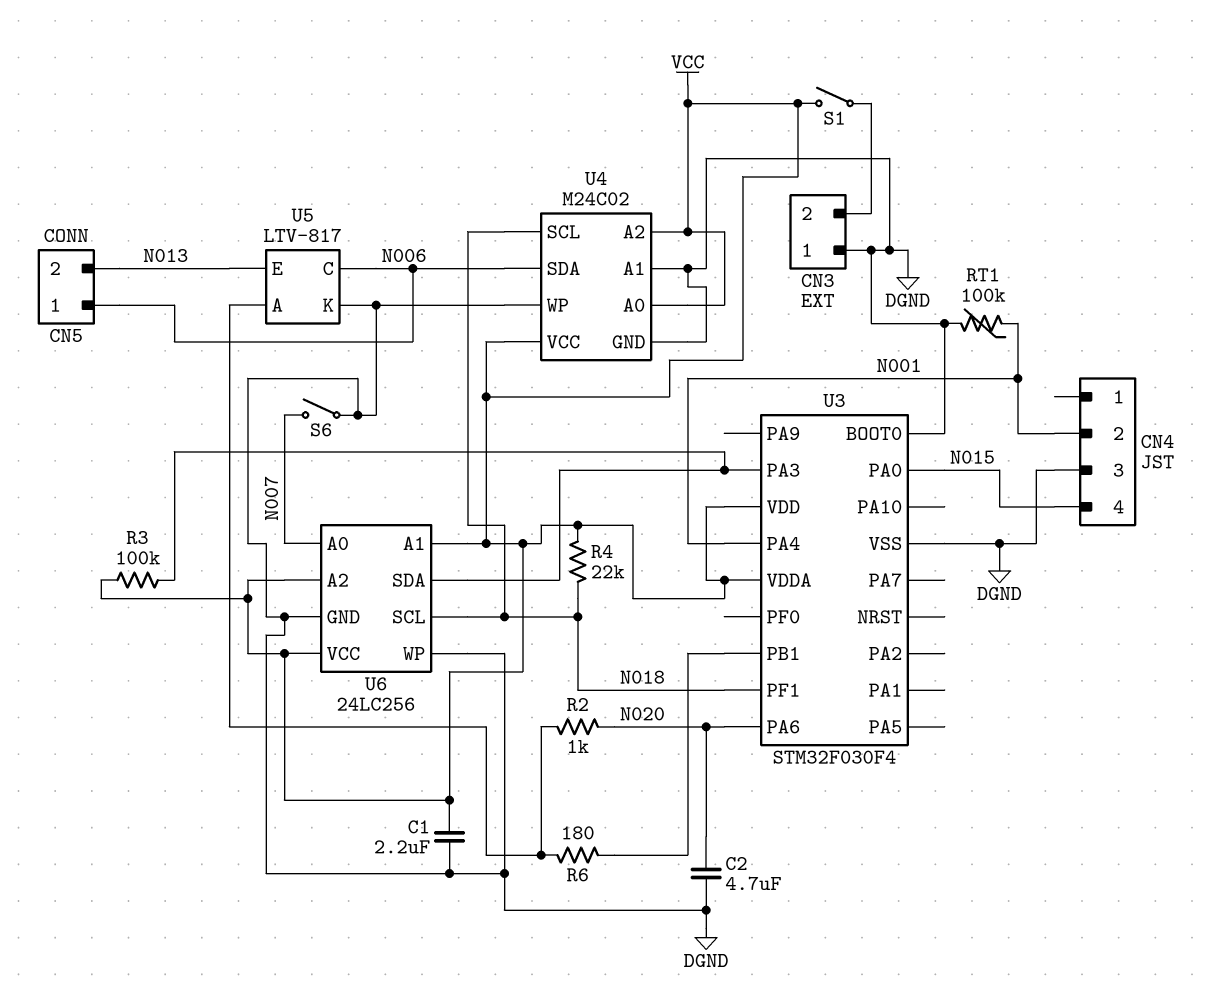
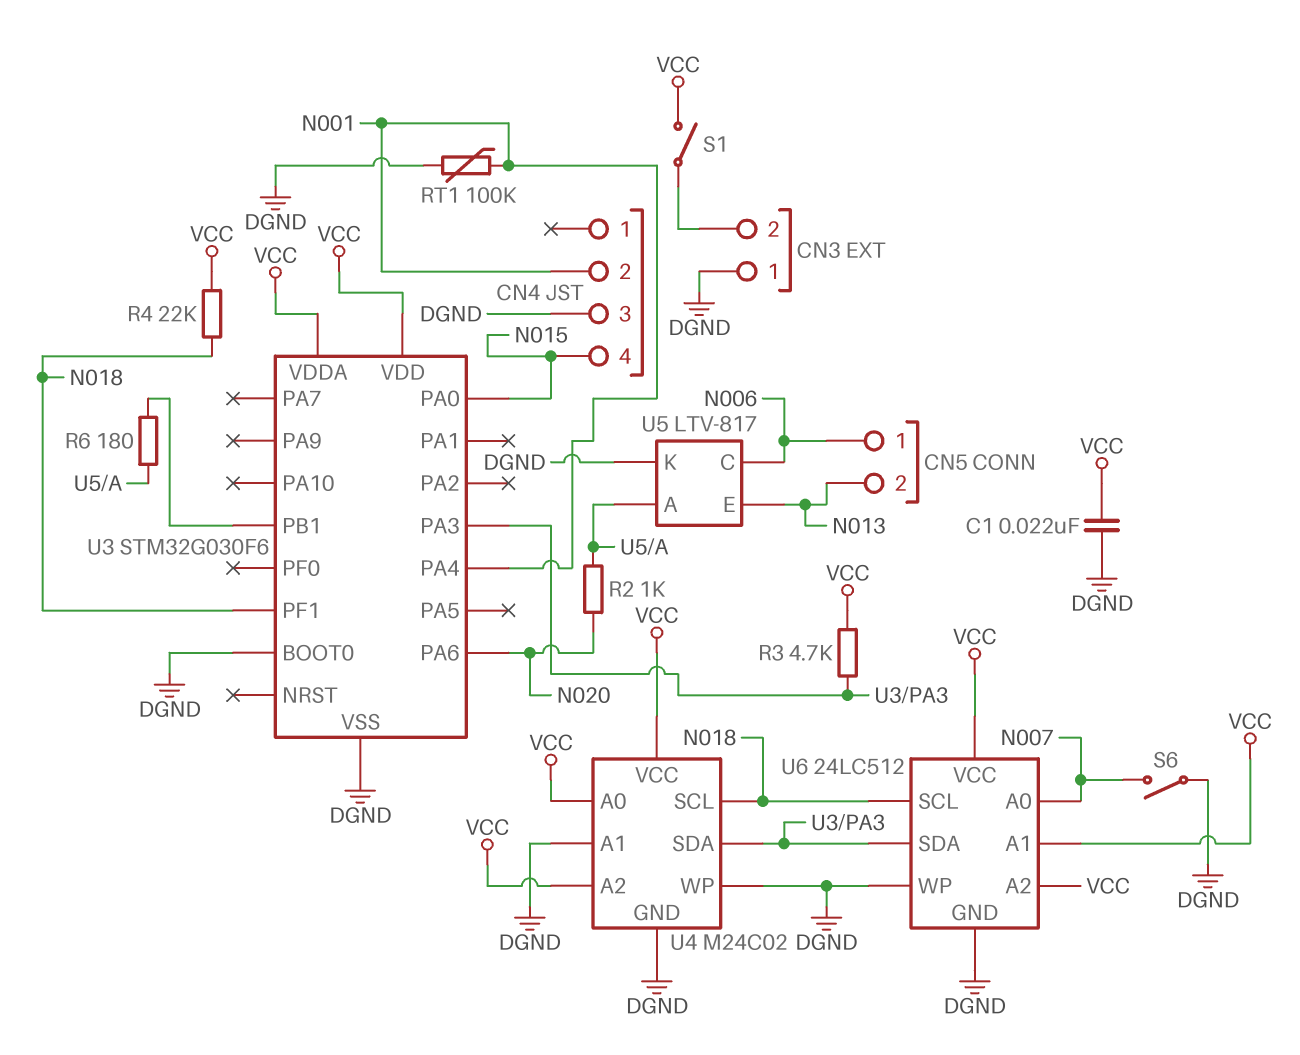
C1: 2.2uF (DGND, VCC) -> 22nF (DGND, VCC)
C2: 4.7uF (DGND, N020) -> none
R3: 100k (U3/PA3, VCC) -> 4.7k (U3/PA3, VCC)
U3: STM32F030F4 -> STM32G030F6
U4 pin SDA: N006 -> U3/PA3
U6: 24LC256 -> 24LC512

